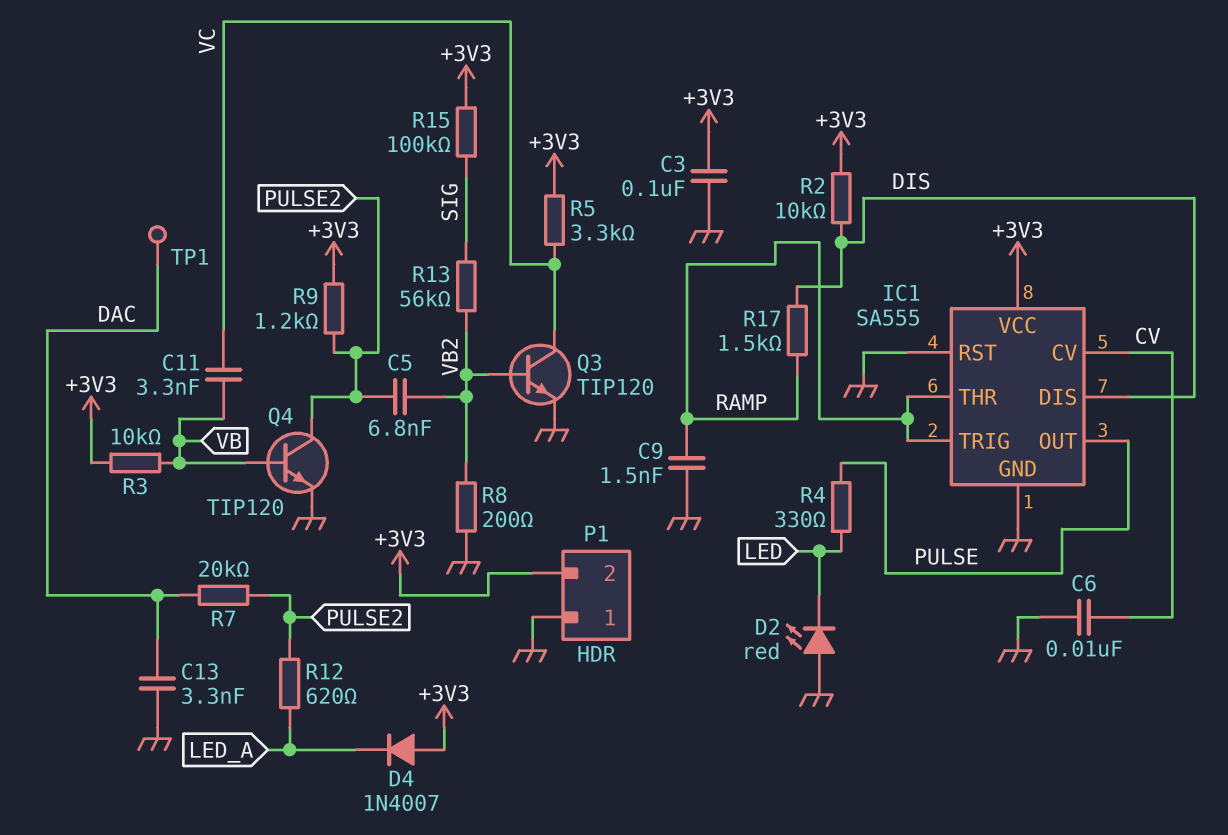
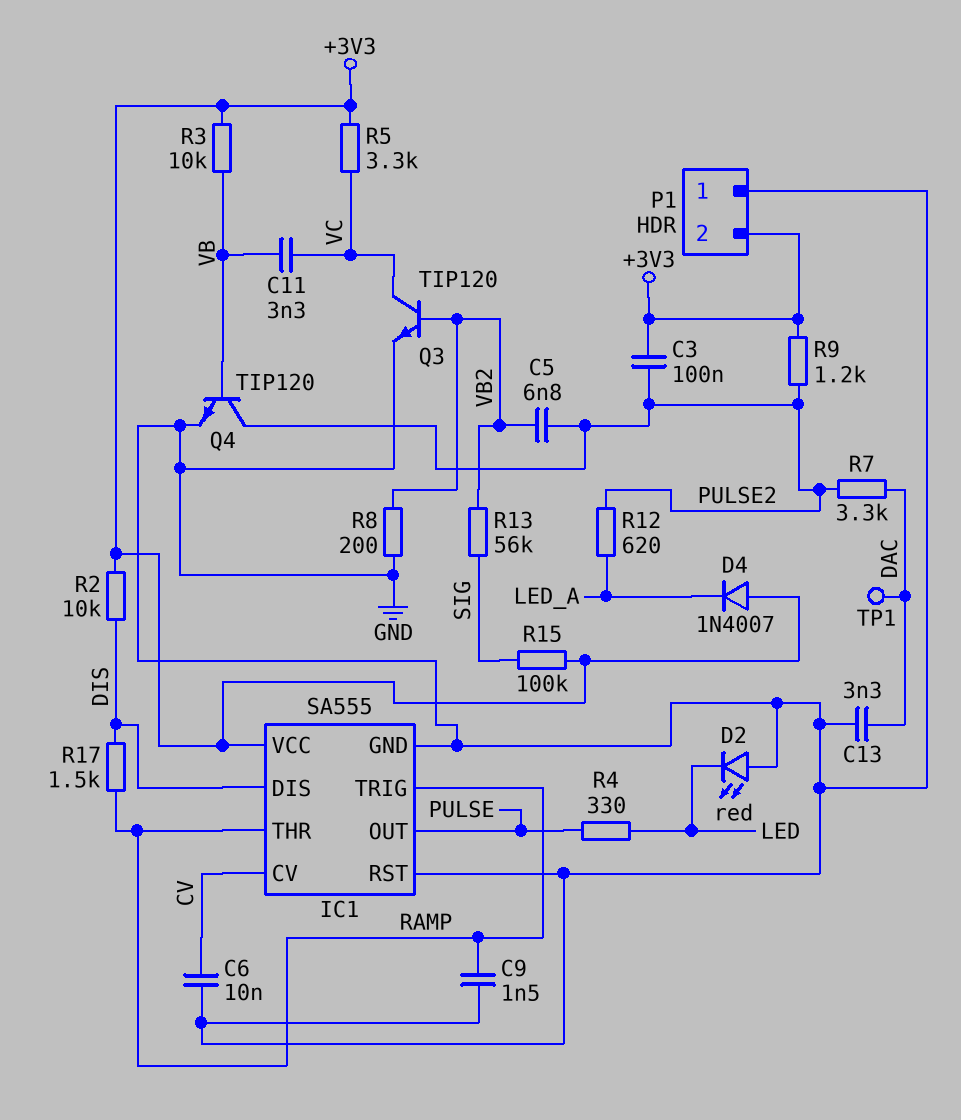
C3: 100nF (+3V3, GND) -> 100nF (+3V3, PULSE2)
R7: 20k (DAC, PULSE2) -> 3.3k (DAC, PULSE2)

